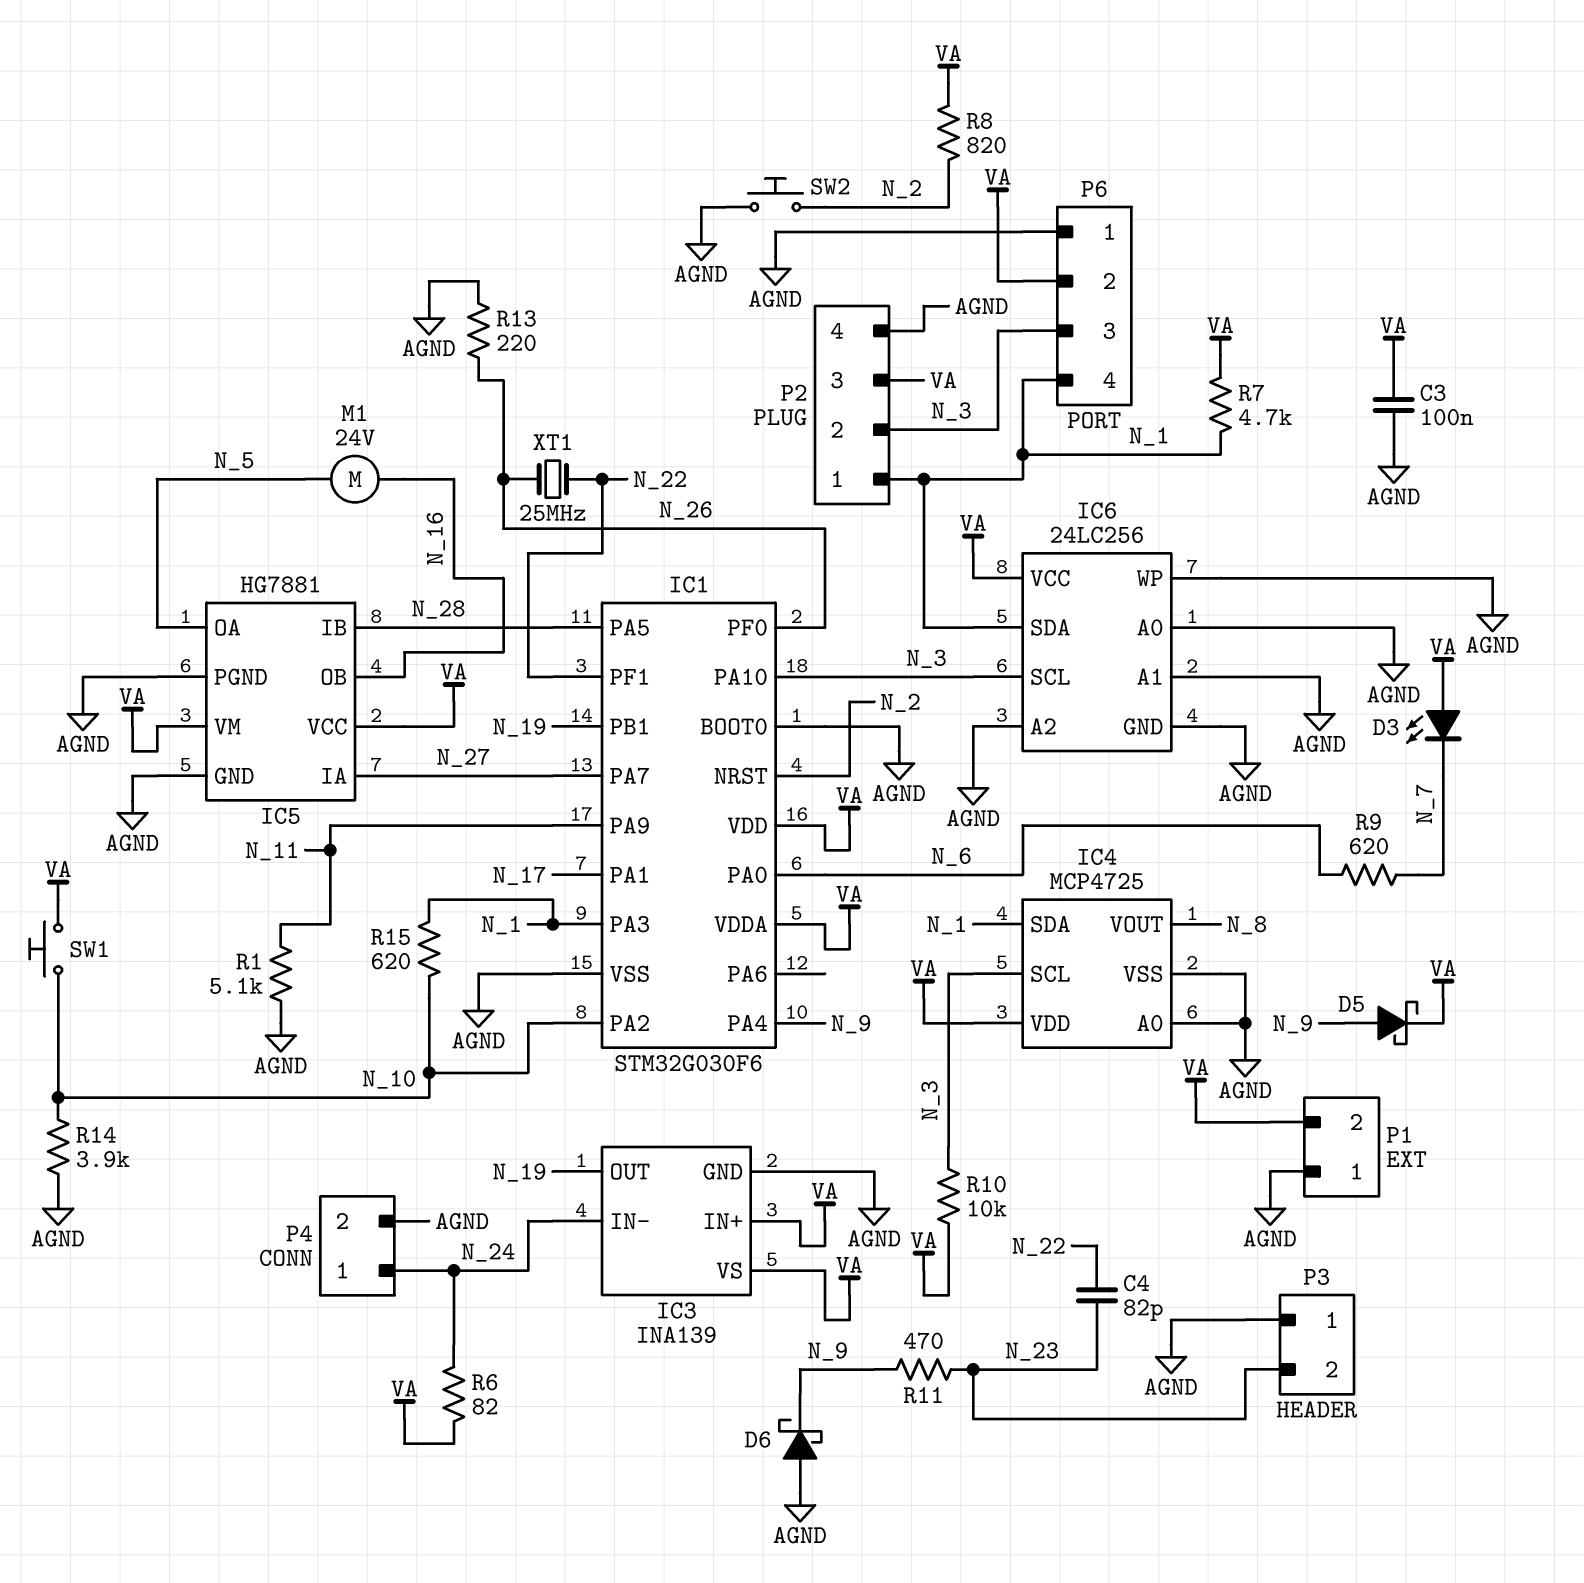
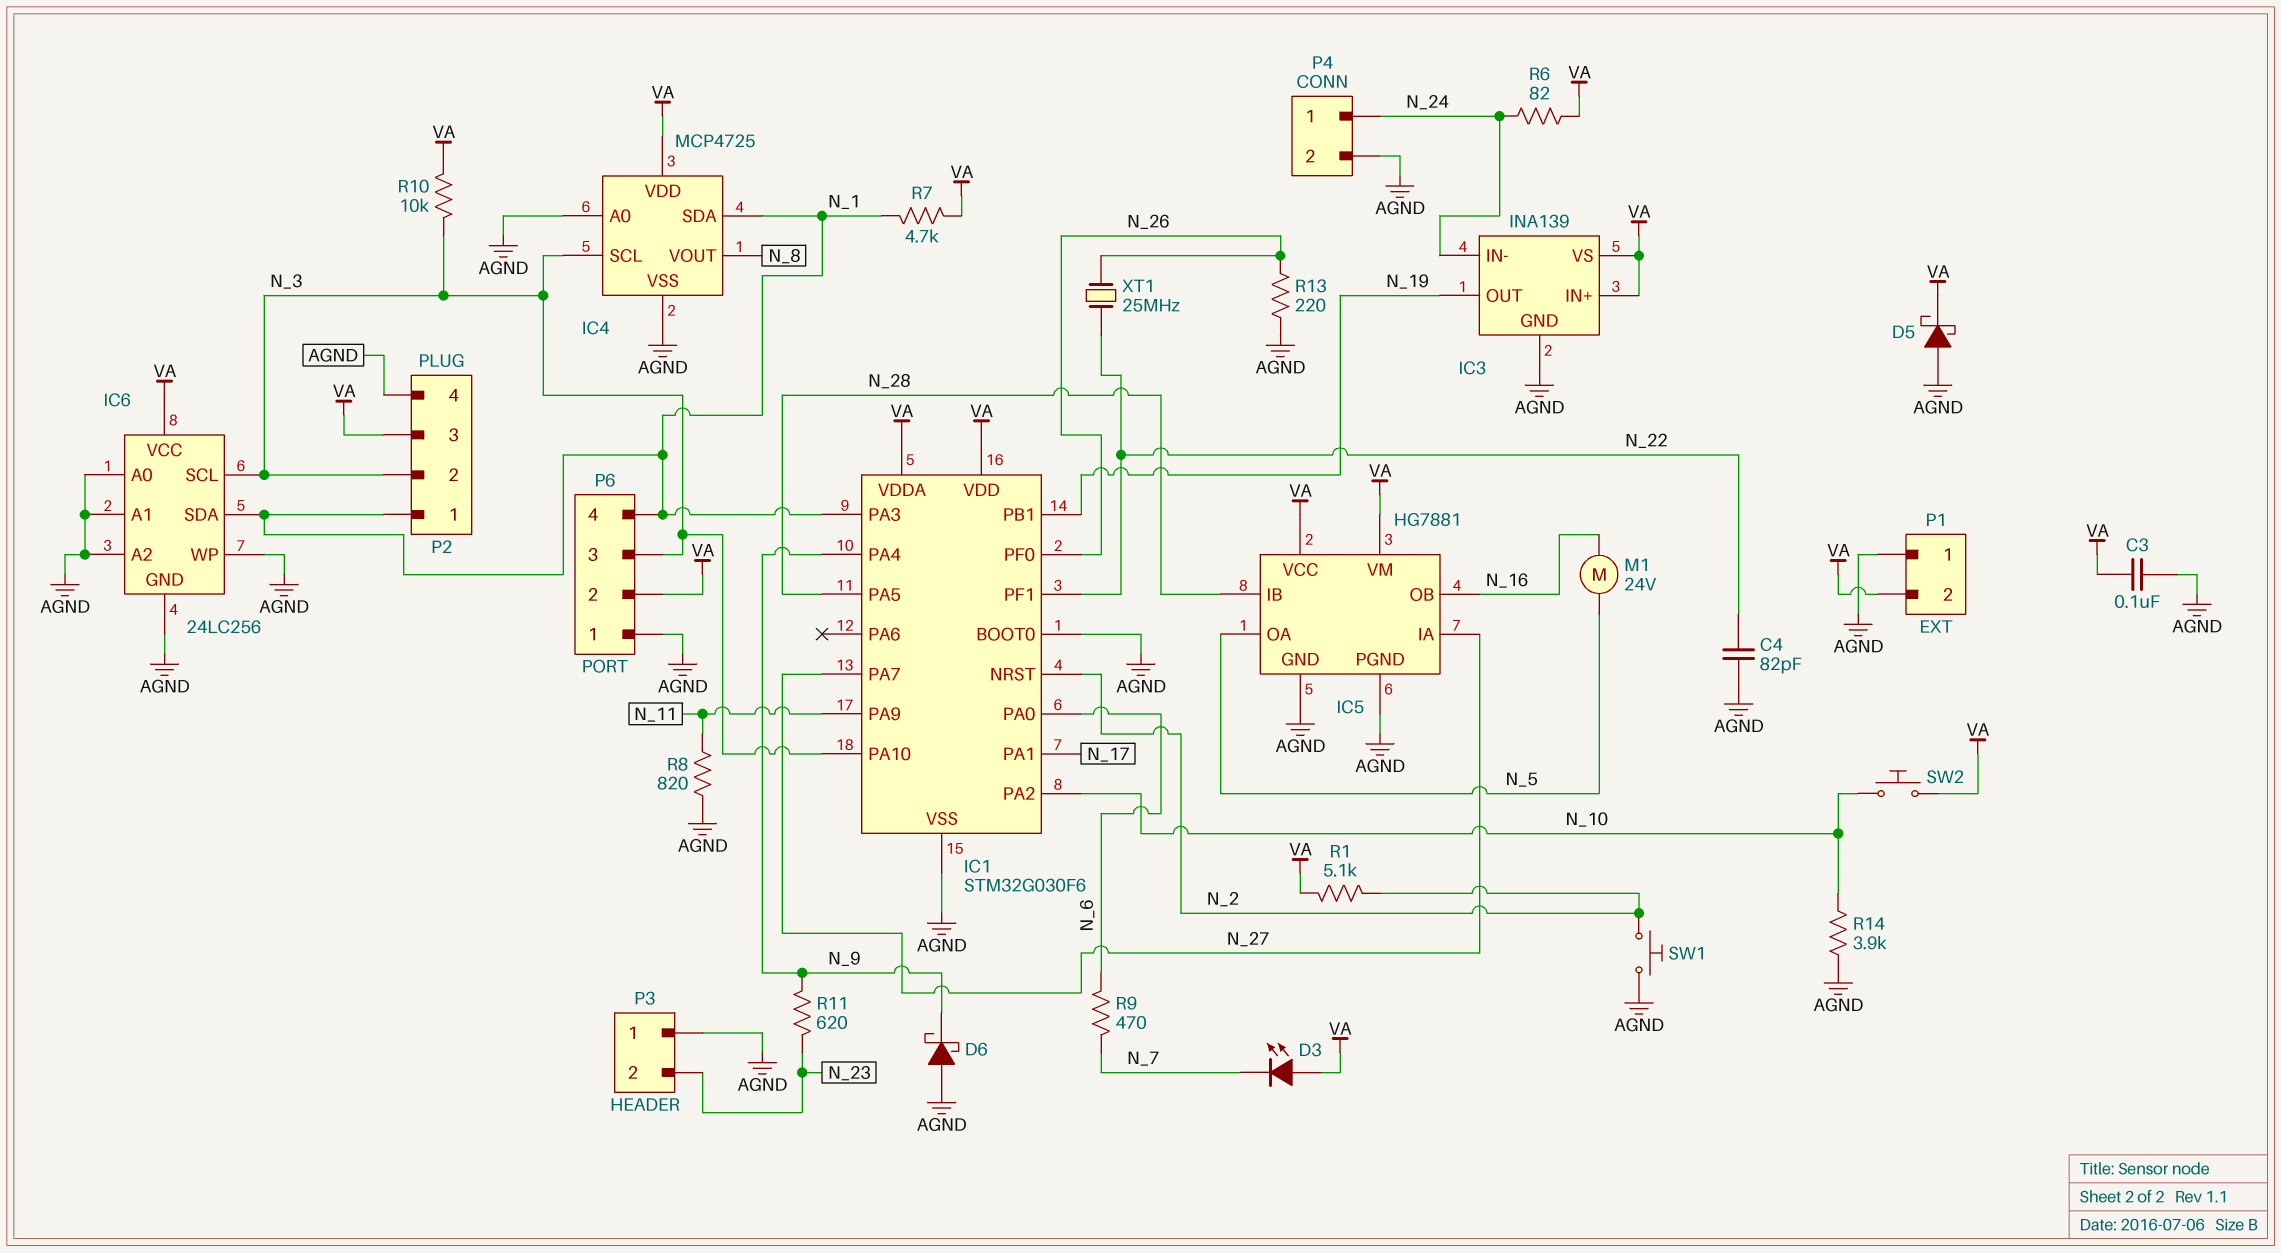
C4: 82pF (N_22, N_23) -> 82pF (AGND, N_22)
D5: schottky (A N_9, K VA) -> schottky (A AGND, K VA)
R1: 5.1k (AGND, N_11) -> 5.1k (N_2, VA)
R8: 820 (N_2, VA) -> 820 (AGND, N_11)
R9: 620 (N_6, N_7) -> 470 (N_6, N_7)
R11: 470 (N_9, N_23) -> 620 (N_9, N_23)
R15: 620 (N_1, N_10) -> none
SW1: button (N_10, VA) -> button (AGND, N_2)
SW2: button (AGND, N_2) -> button (N_10, VA)

